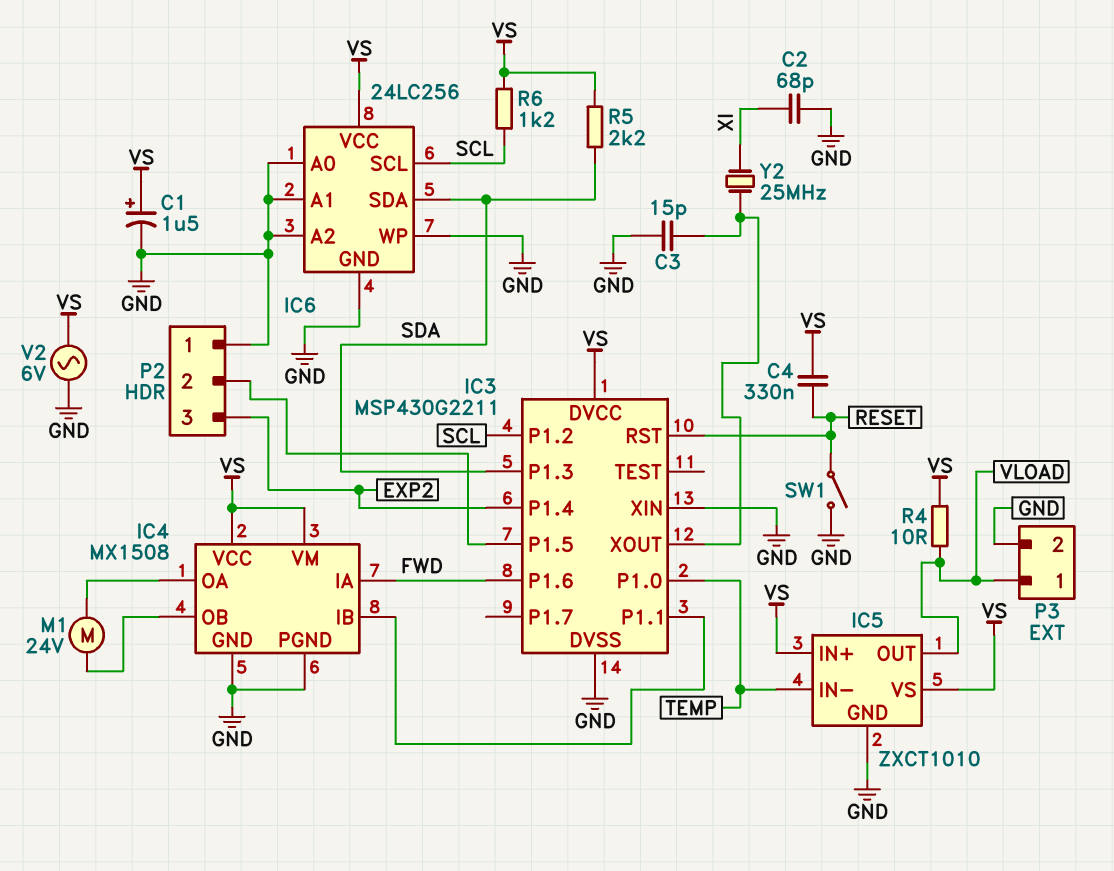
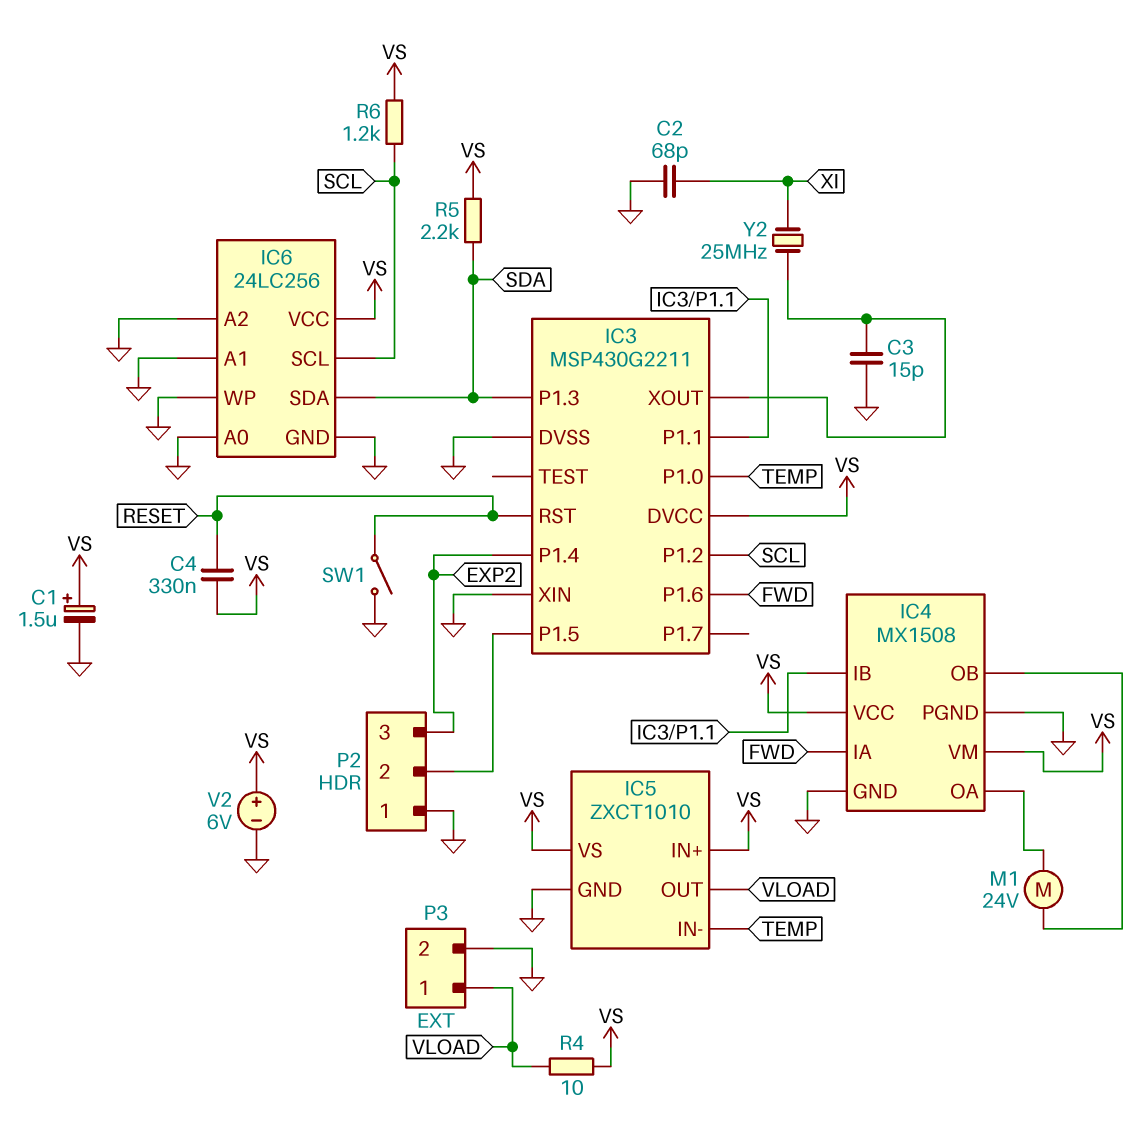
V2: AC 6V (GND, VS) -> 6V (plus VS, minus GND)

